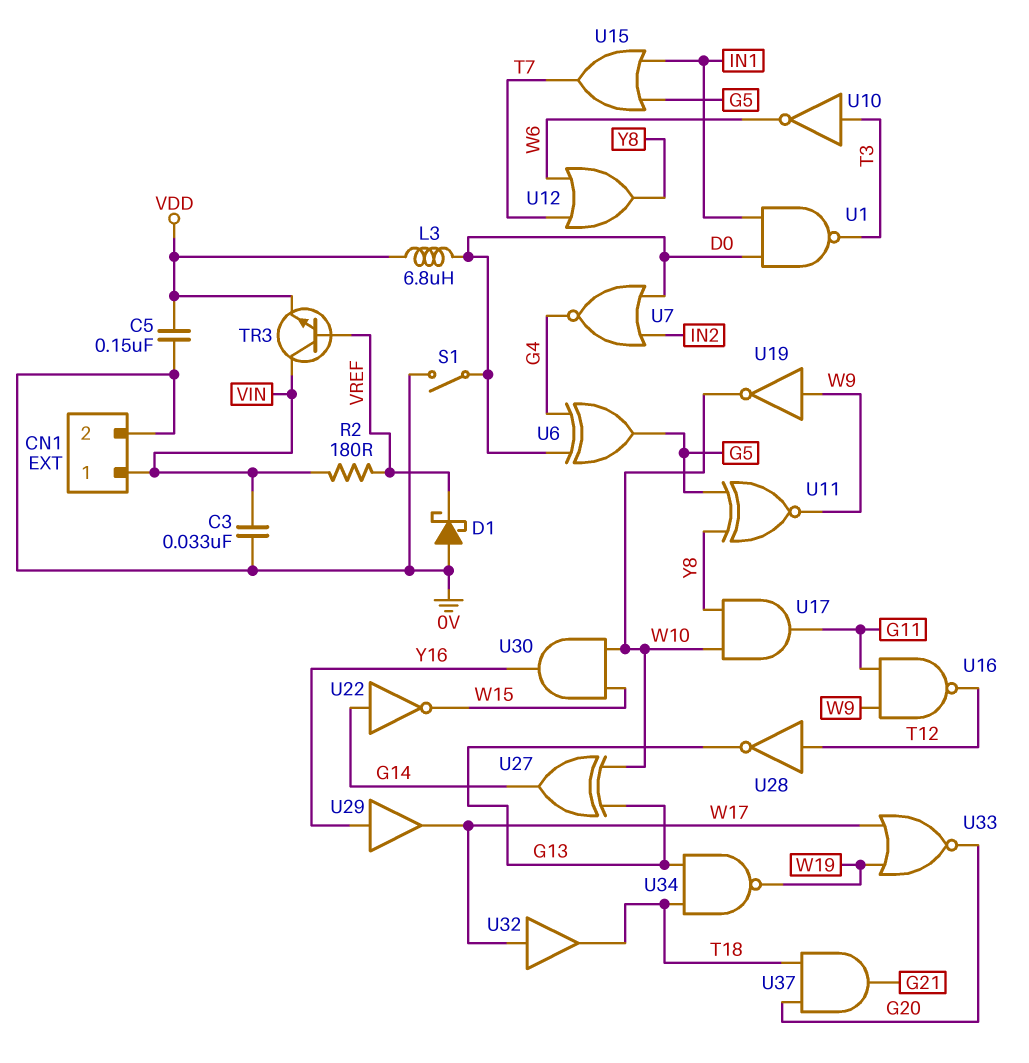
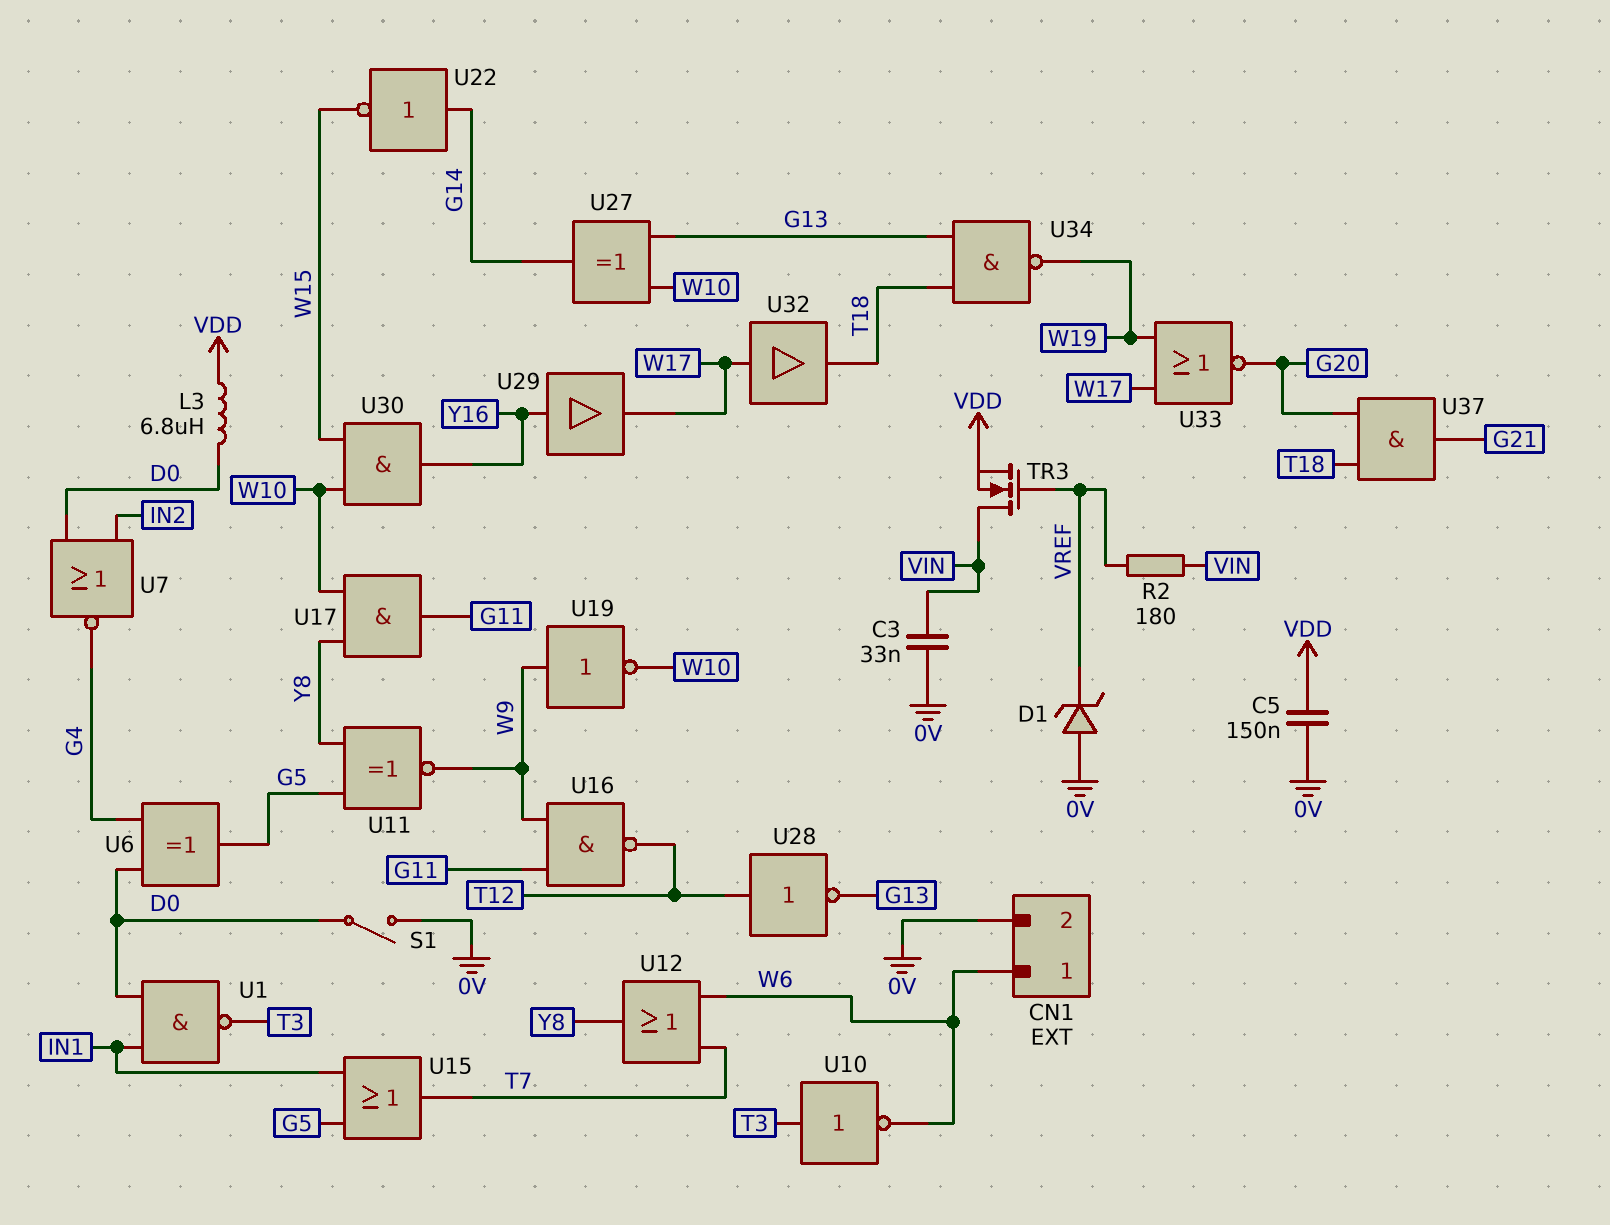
CN1 pin 1: VIN -> W6
D1: schottky (A 0V, K VREF) -> zener (A 0V, K VREF)
TR3: NPN (B VREF, C VIN, E VDD) -> NMOS (G VREF, D VIN, S VDD)

